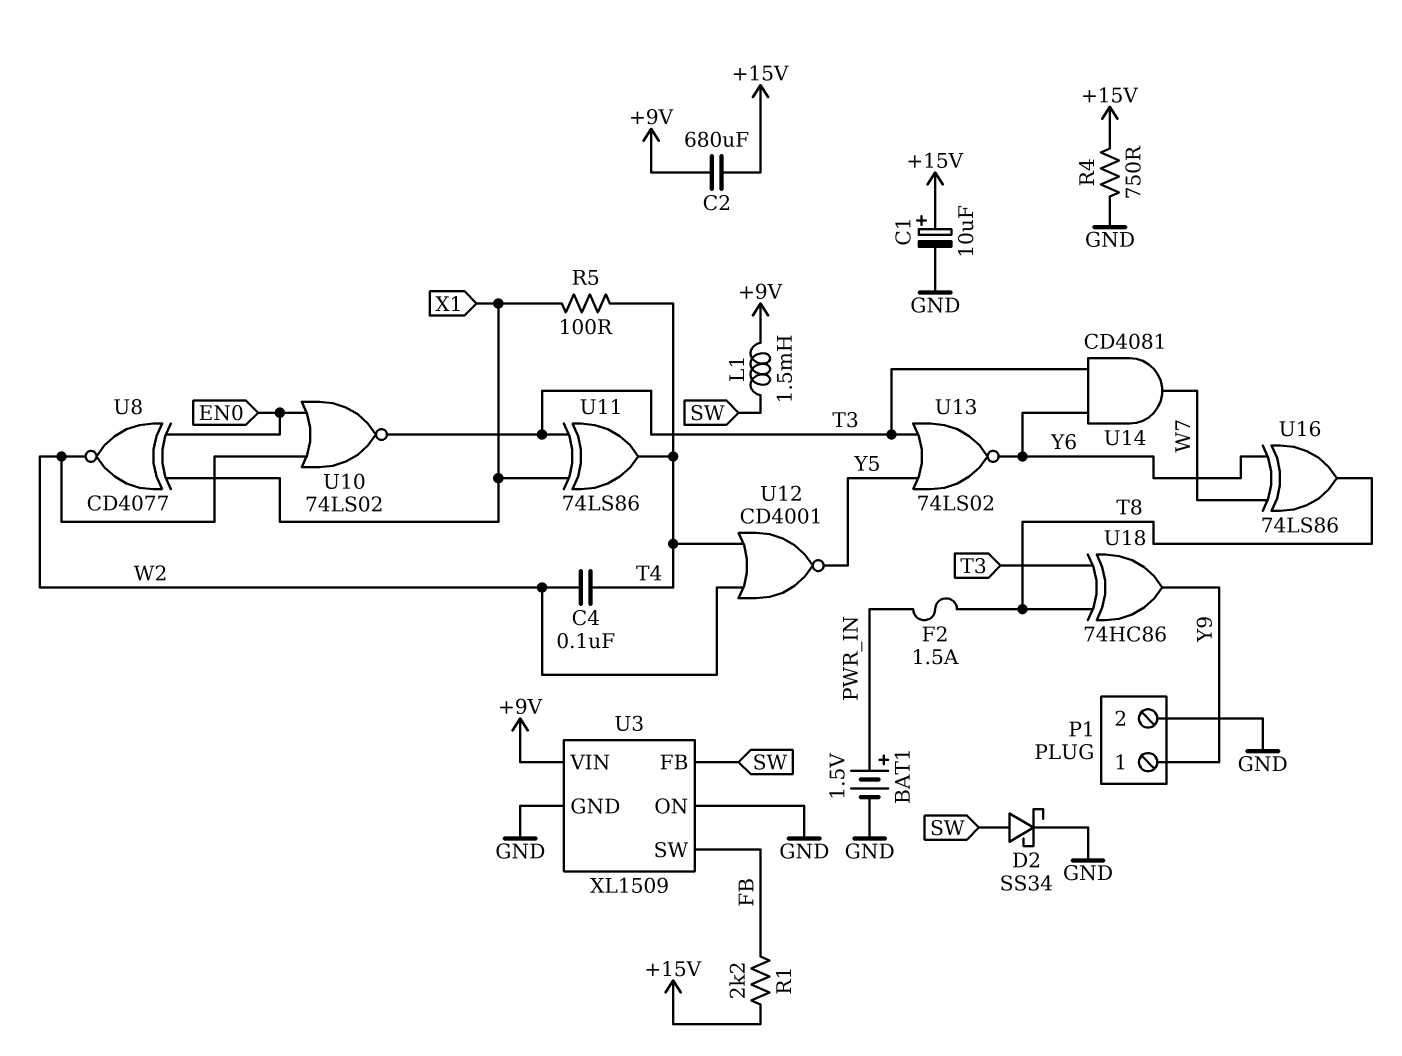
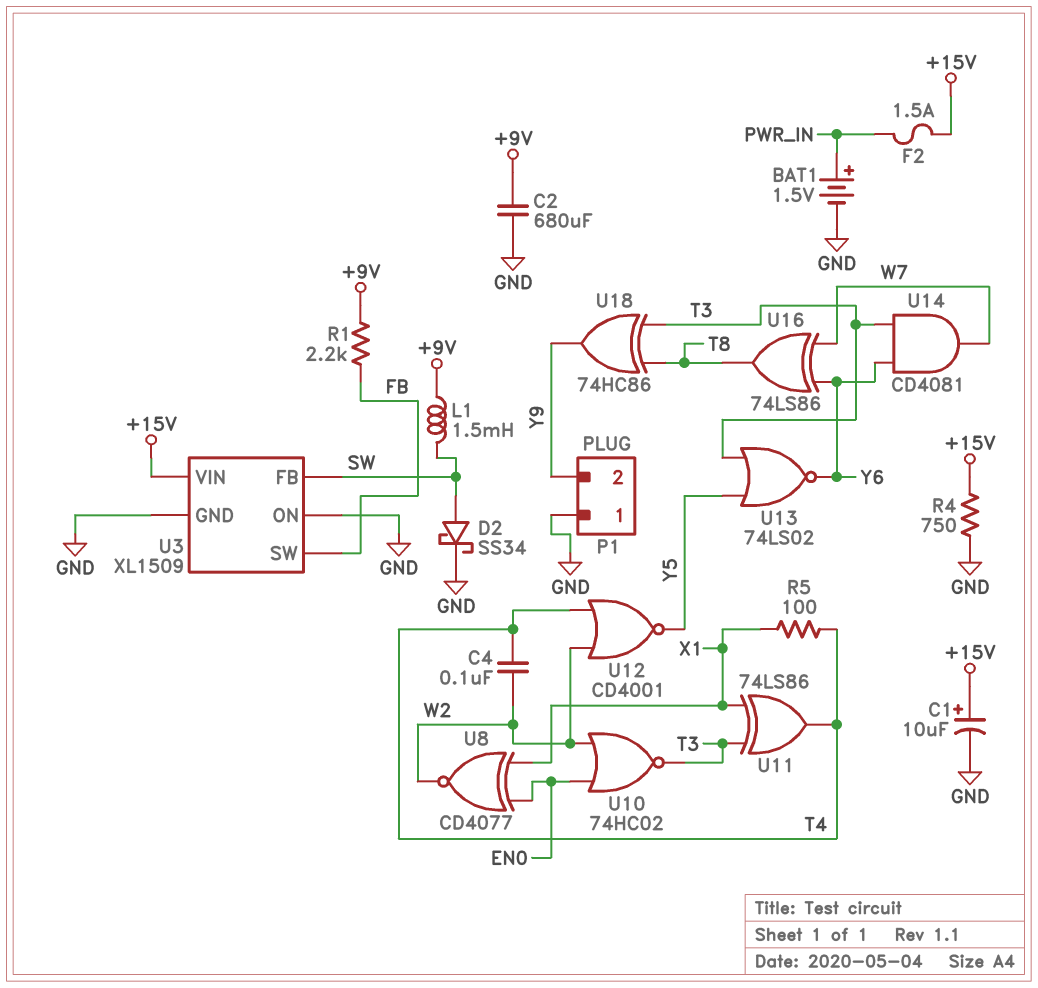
C2: 680uF (+9V, +15V) -> 680uF (+9V, GND)
F2: 1.5A (PWR_IN, T8) -> 1.5A (+15V, PWR_IN)
P1 pin 1: Y9 -> GND
P1 pin 2: GND -> Y9
R1: 2.2k (+15V, FB) -> 2.2k (+9V, FB)
U3 pin VIN: +9V -> +15V
U10: NOR 74LS02 (in EN0, in W2, out T3) -> NOR 74HC02 (in EN0, in W2, out T3)

